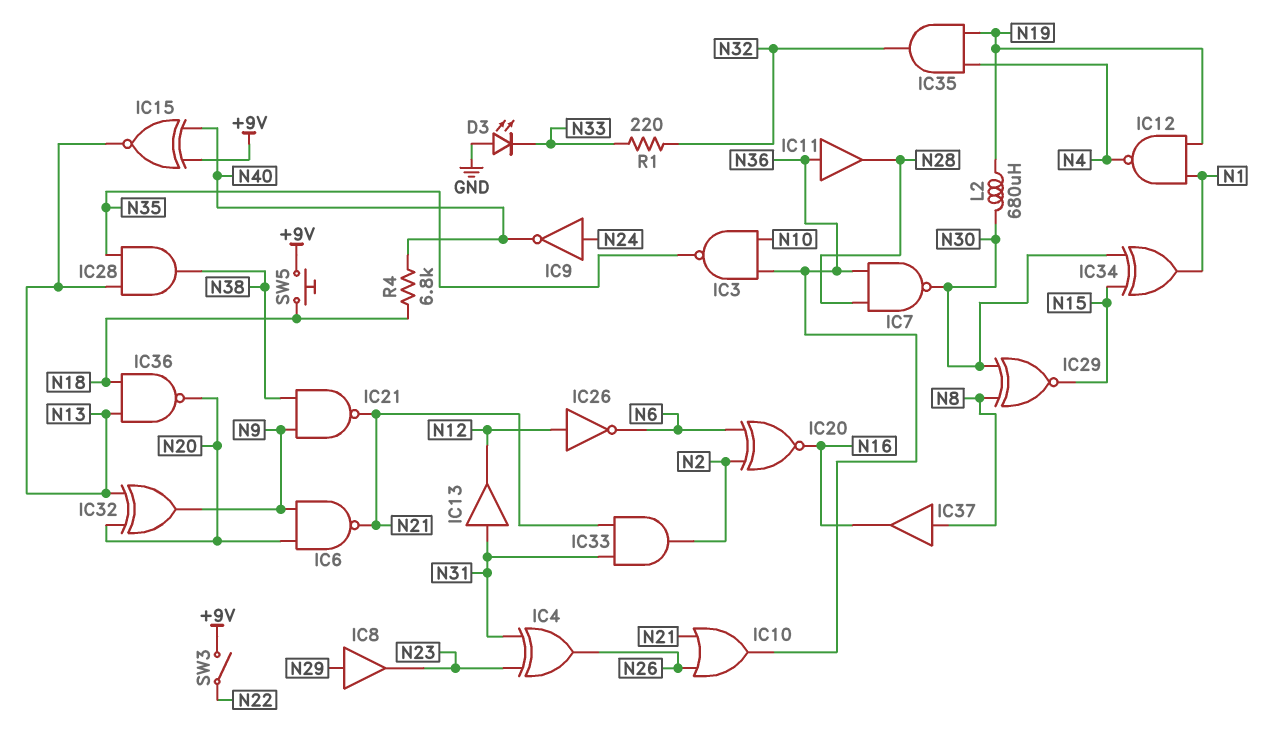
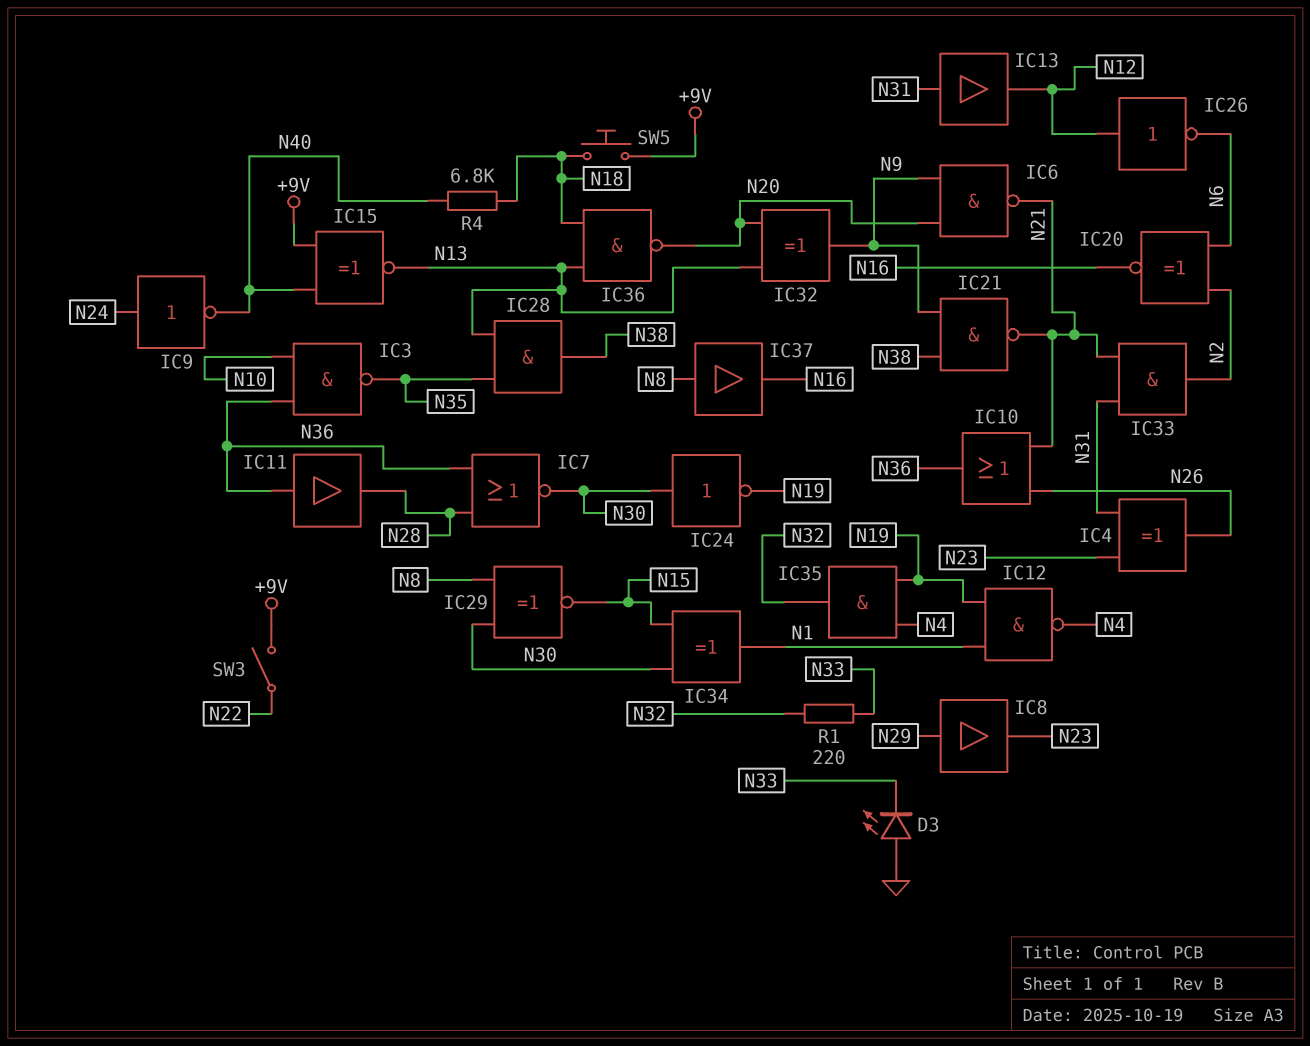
IC7: NAND (in N28, in N36, out N30) -> NOR (in N28, in N36, out N30)
IC24: none -> NOT (in N30, out N19)
L2: 680uH (N19, N30) -> none

